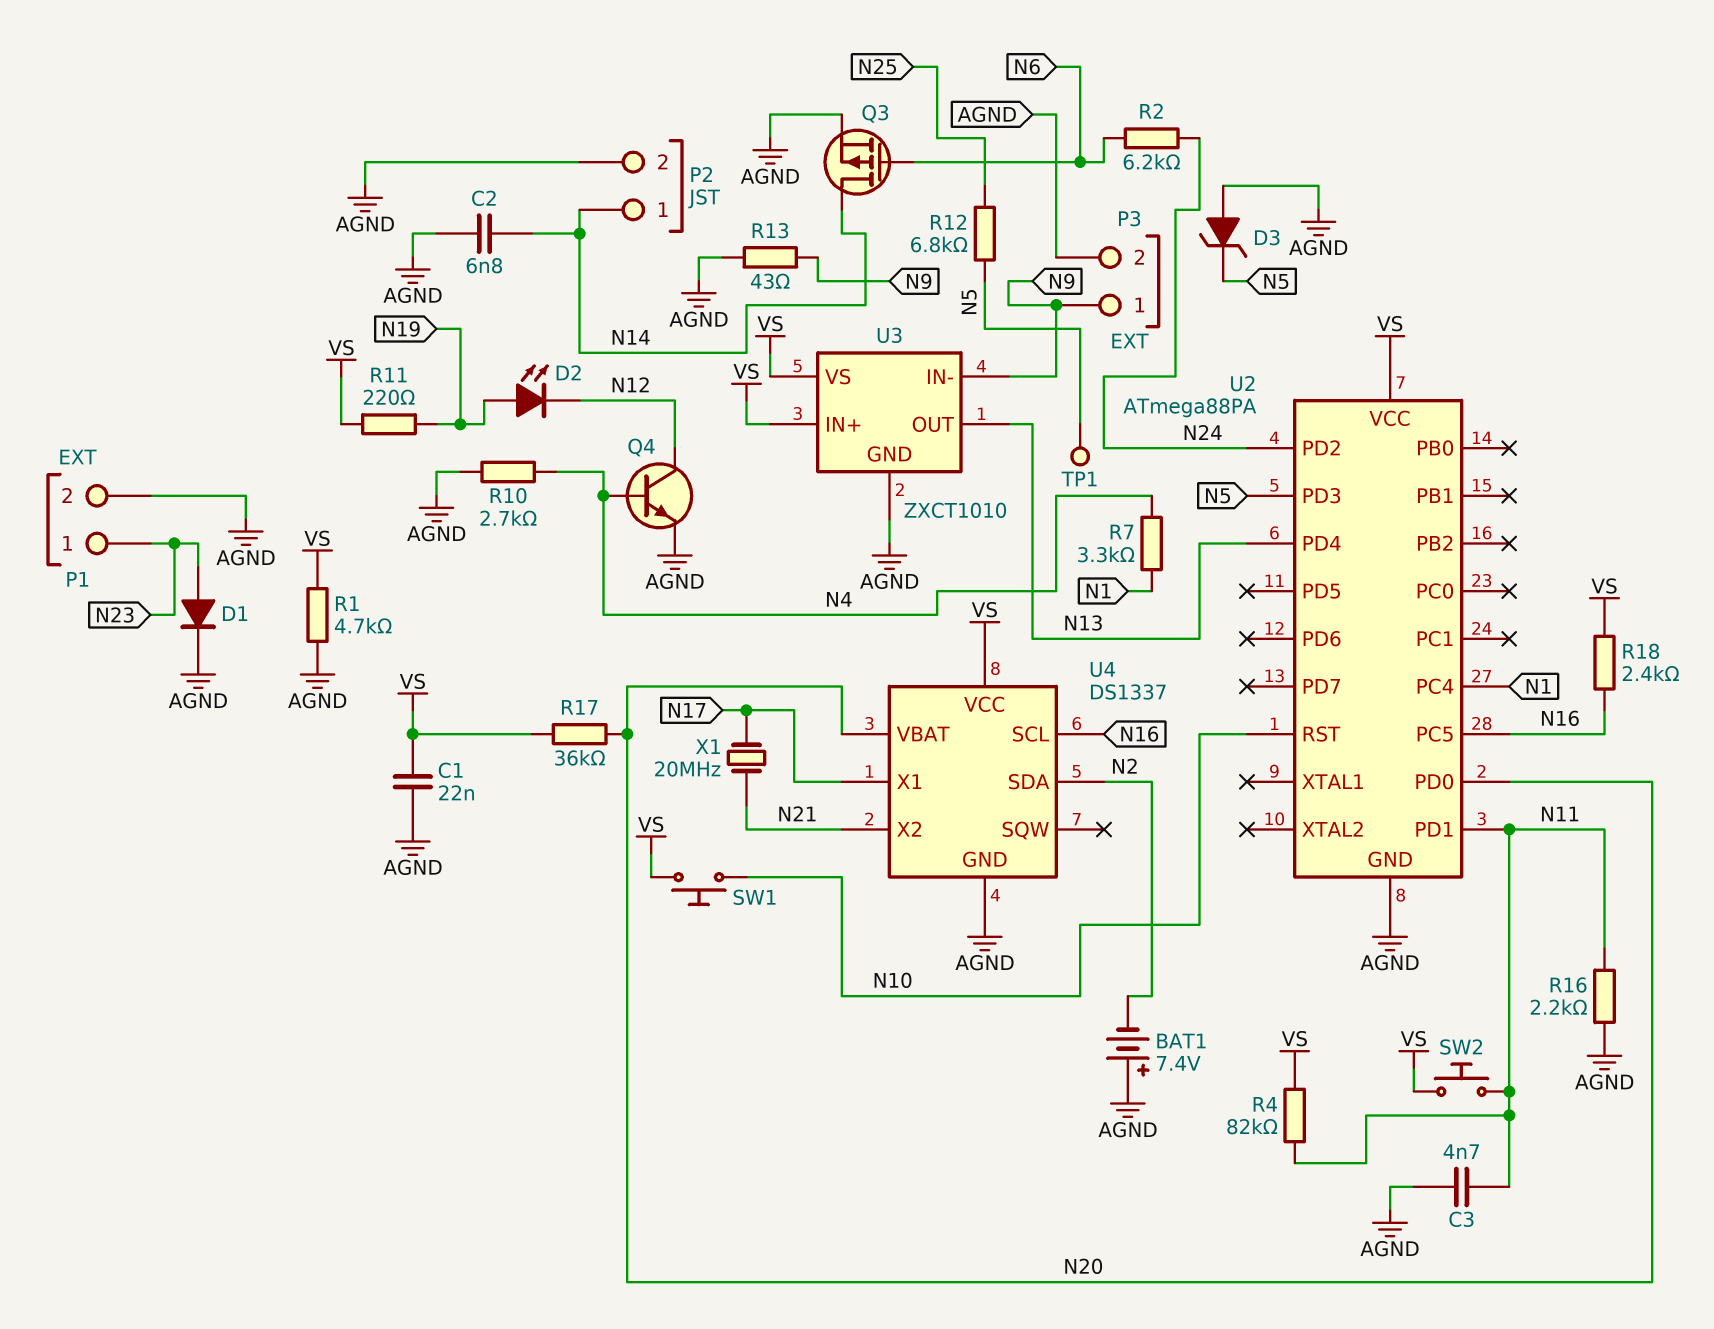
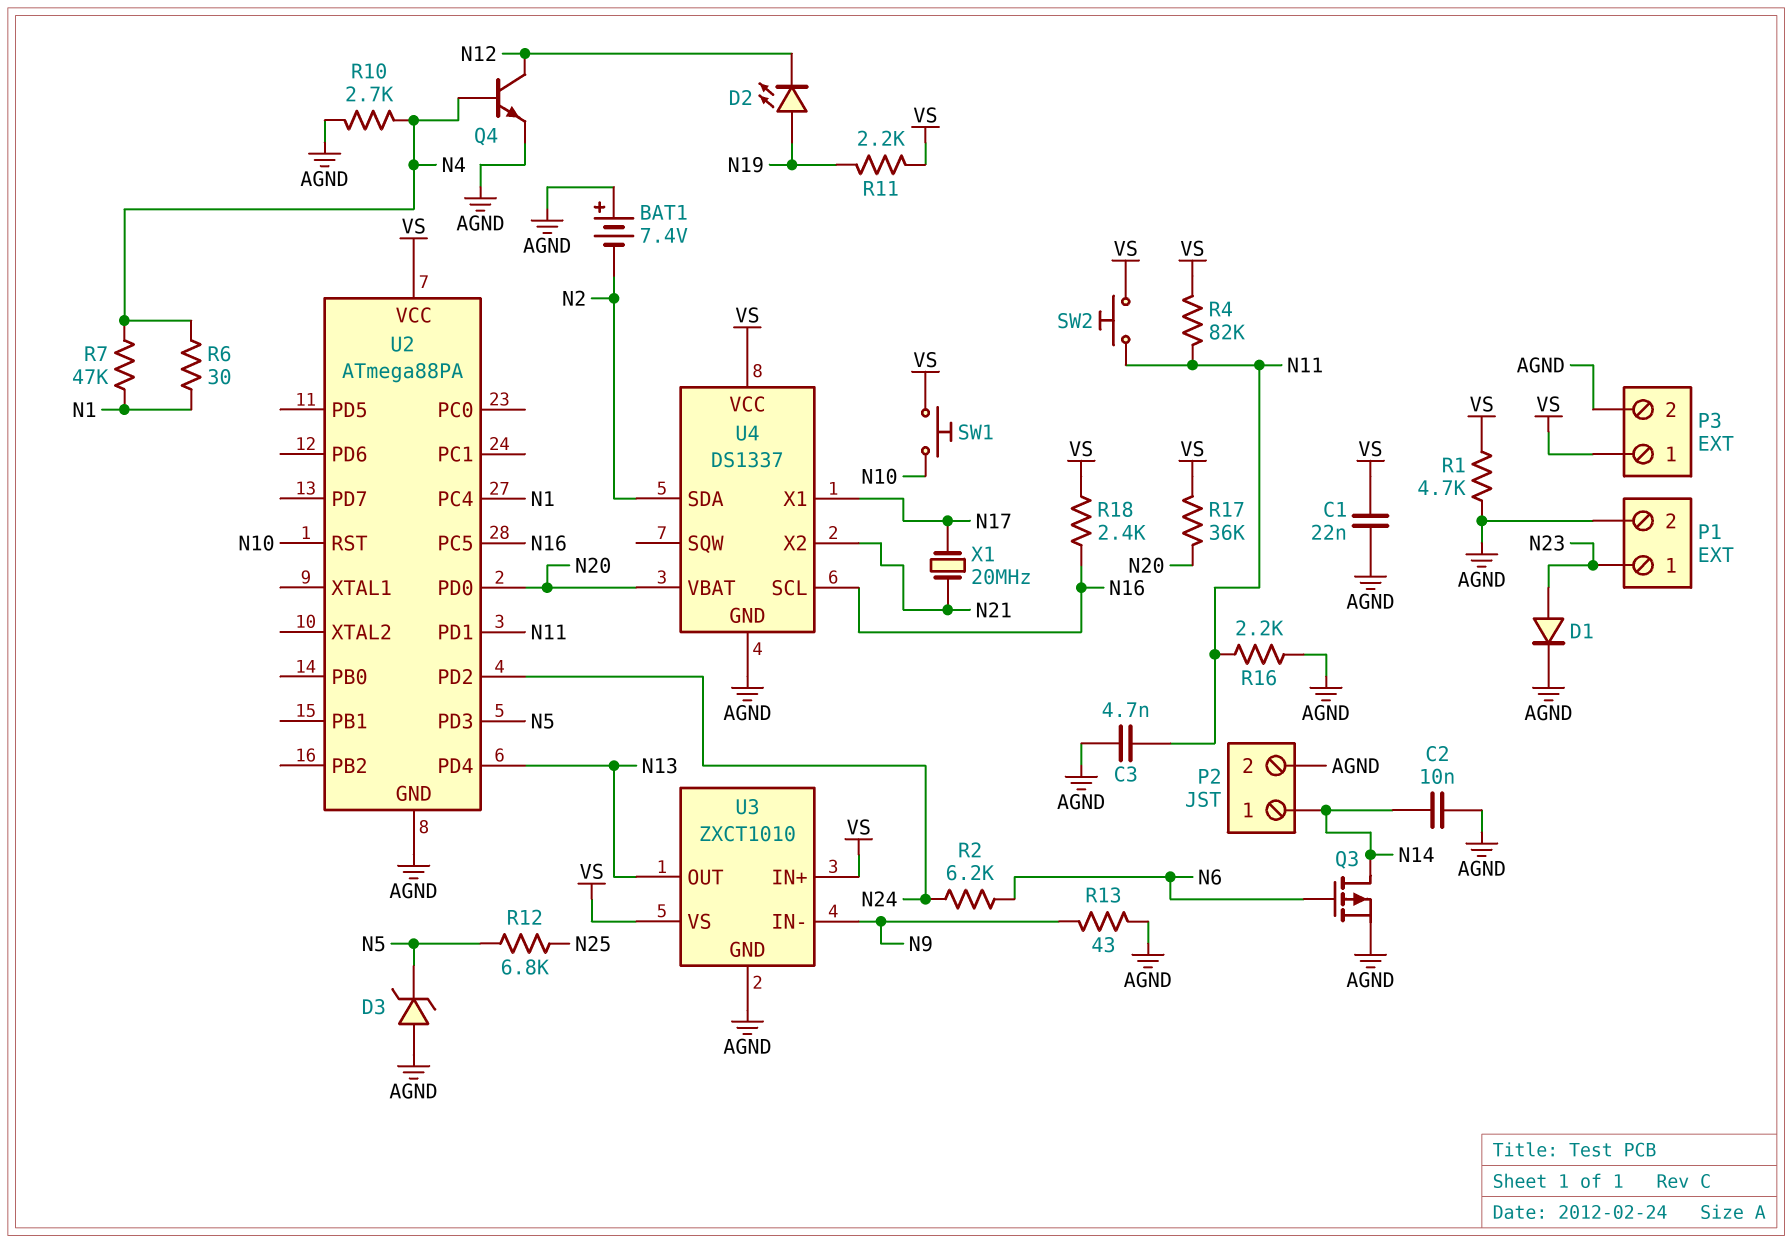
C2: 6.8nF (AGND, N14) -> 10nF (AGND, N14)
P3 pin 1: N9 -> VS
R6: none -> 30 (N1, N4)
R7: 3.3k (N1, N4) -> 47k (N1, N4)
R11: 220 (N19, VS) -> 2.2k (N19, VS)
TP1: test point (N5) -> none

